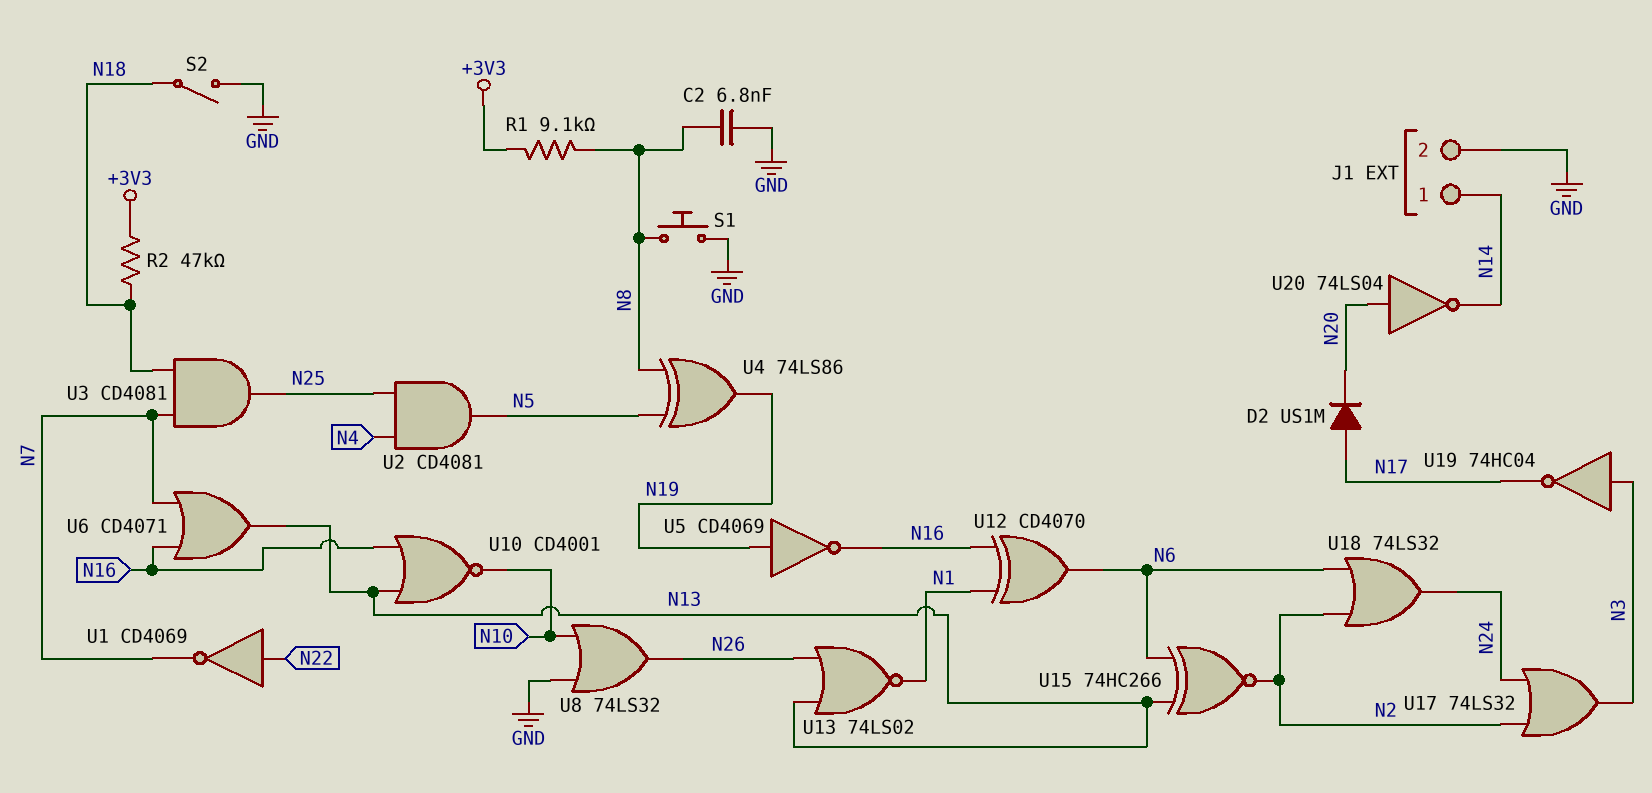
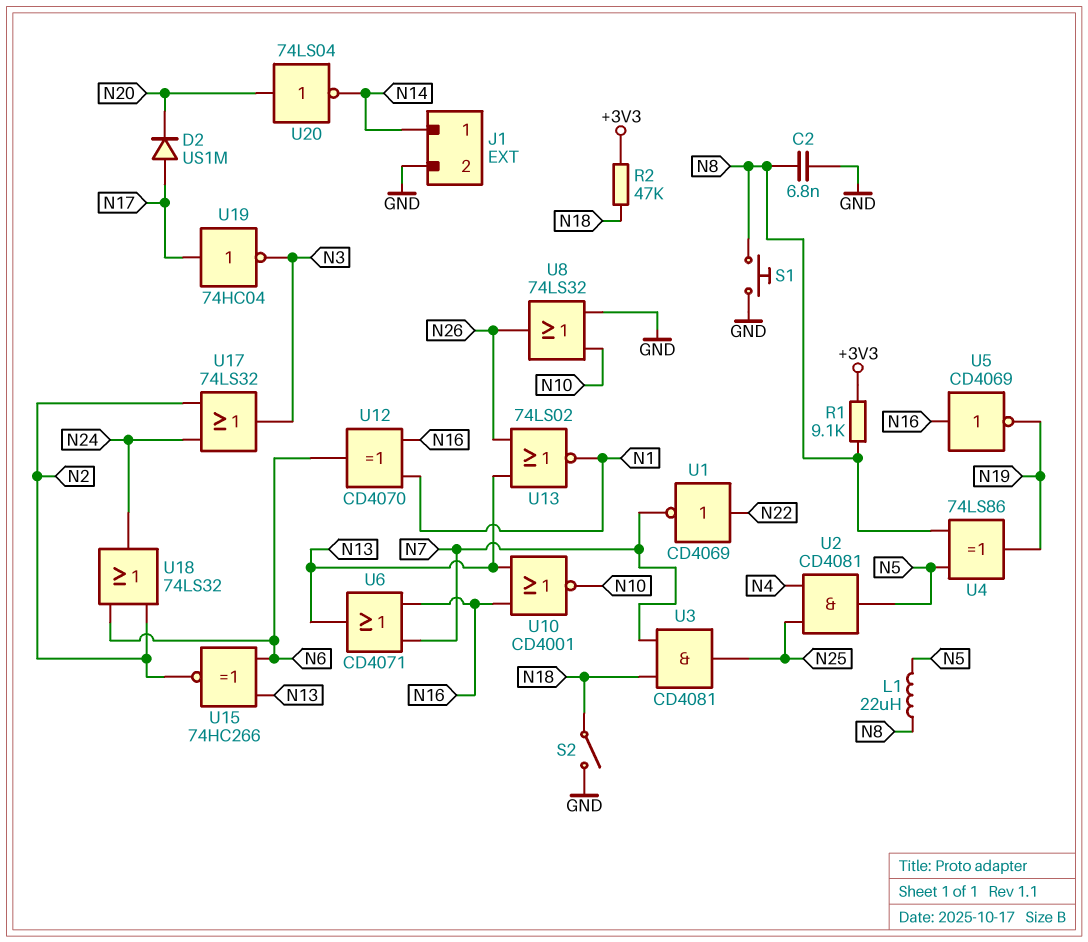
L1: none -> 22uH (N5, N8)
U5: NOT CD4069 (in N19, out N16) -> NOT CD4069 (in N16, out N19)
U19: NOT 74HC04 (in N3, out N17) -> NOT 74HC04 (in N17, out N3)

